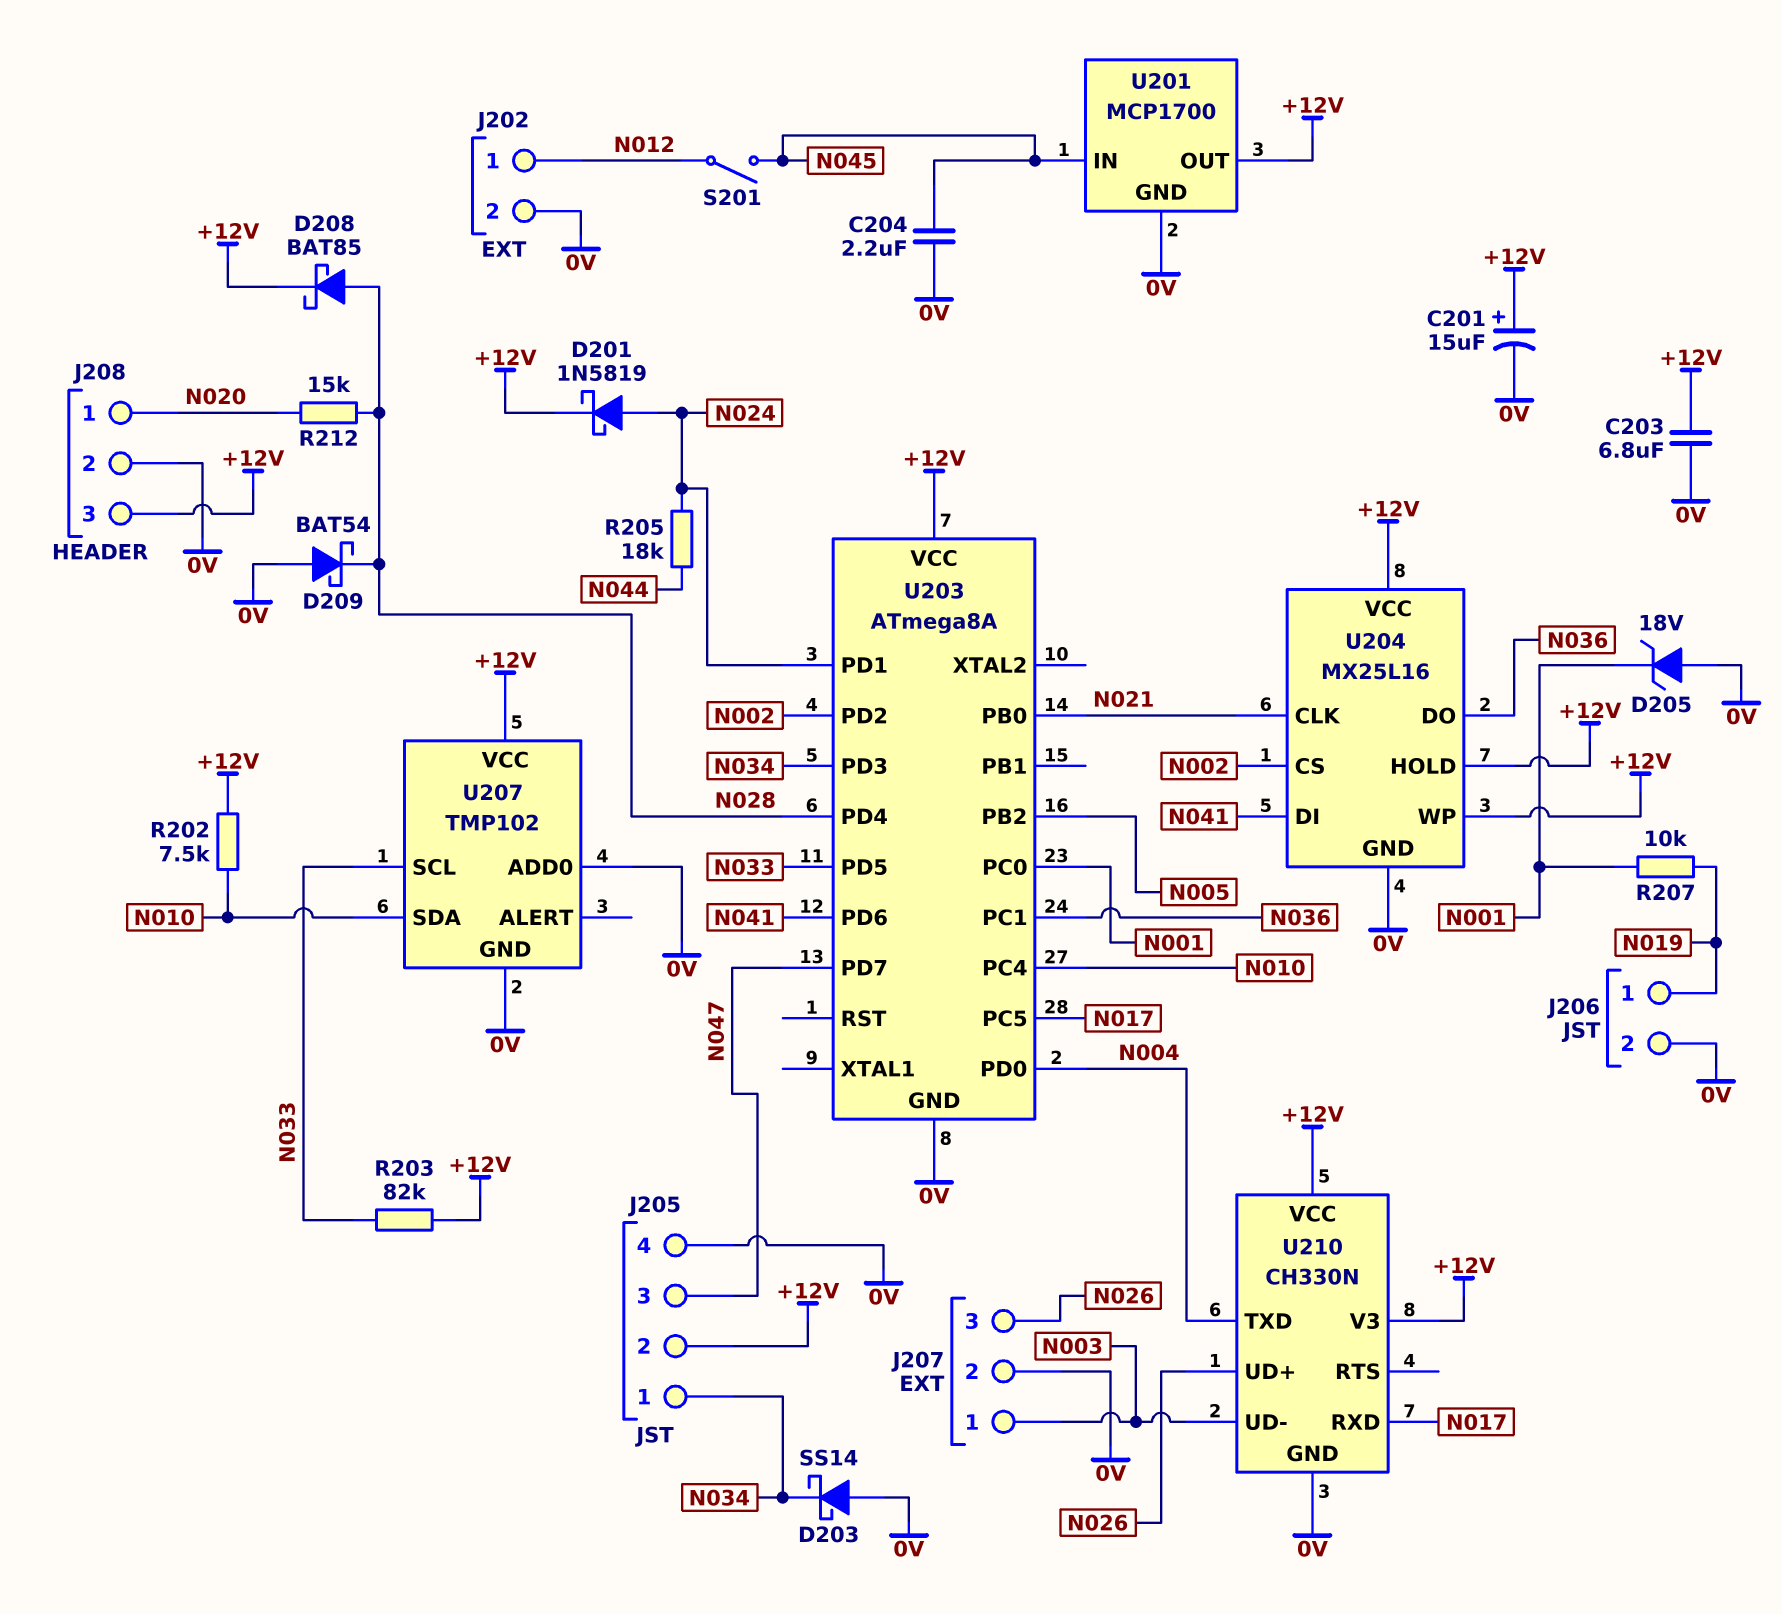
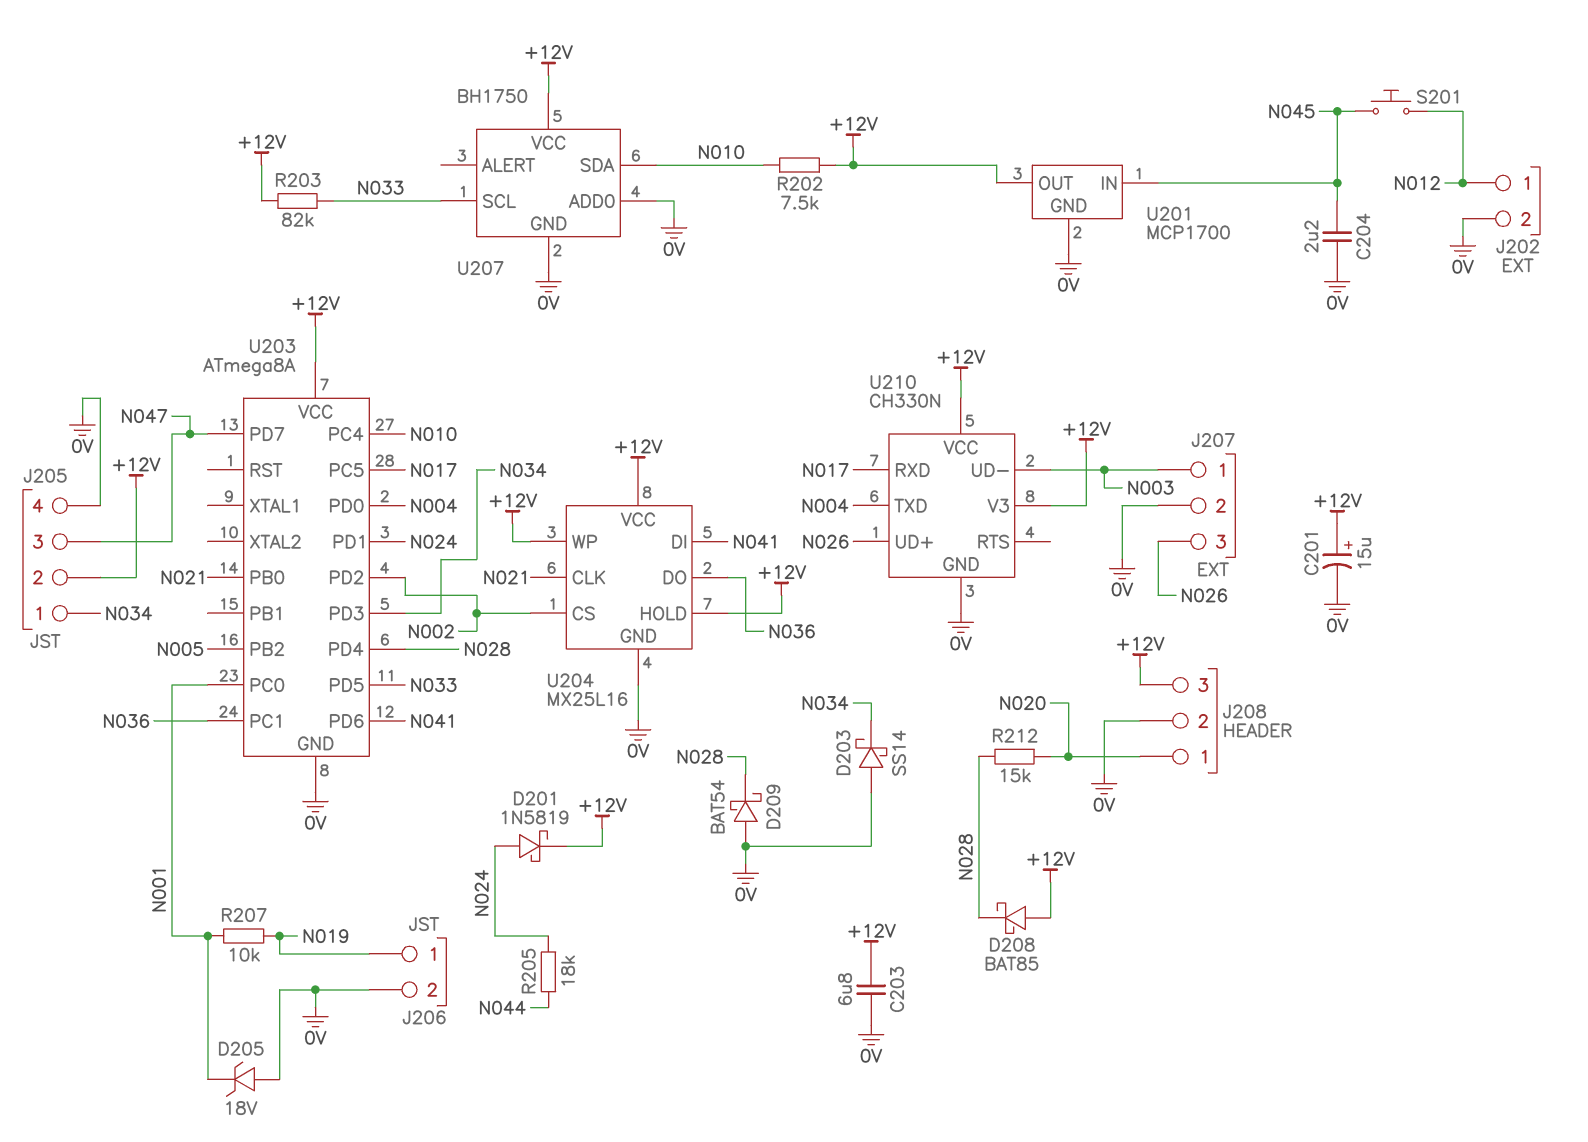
D208: schottky BAT85 (A N028, K +12V) -> schottky BAT85 (A +12V, K N028)
S201: switch (N012, N045) -> button (N012, N045)
U207: TMP102 -> BH1750

